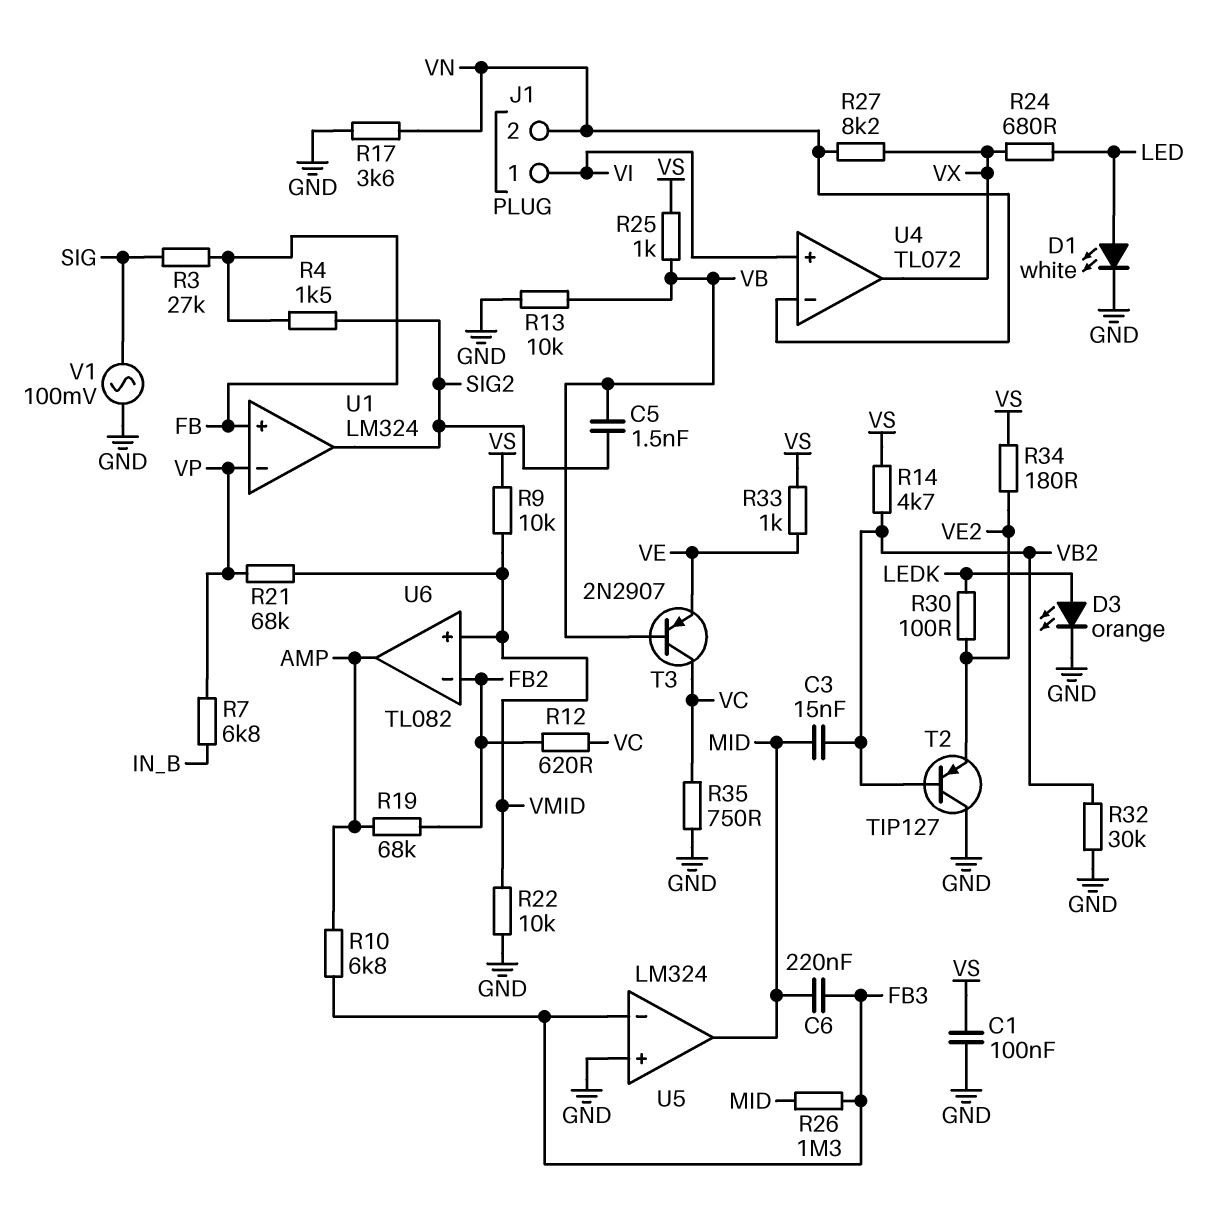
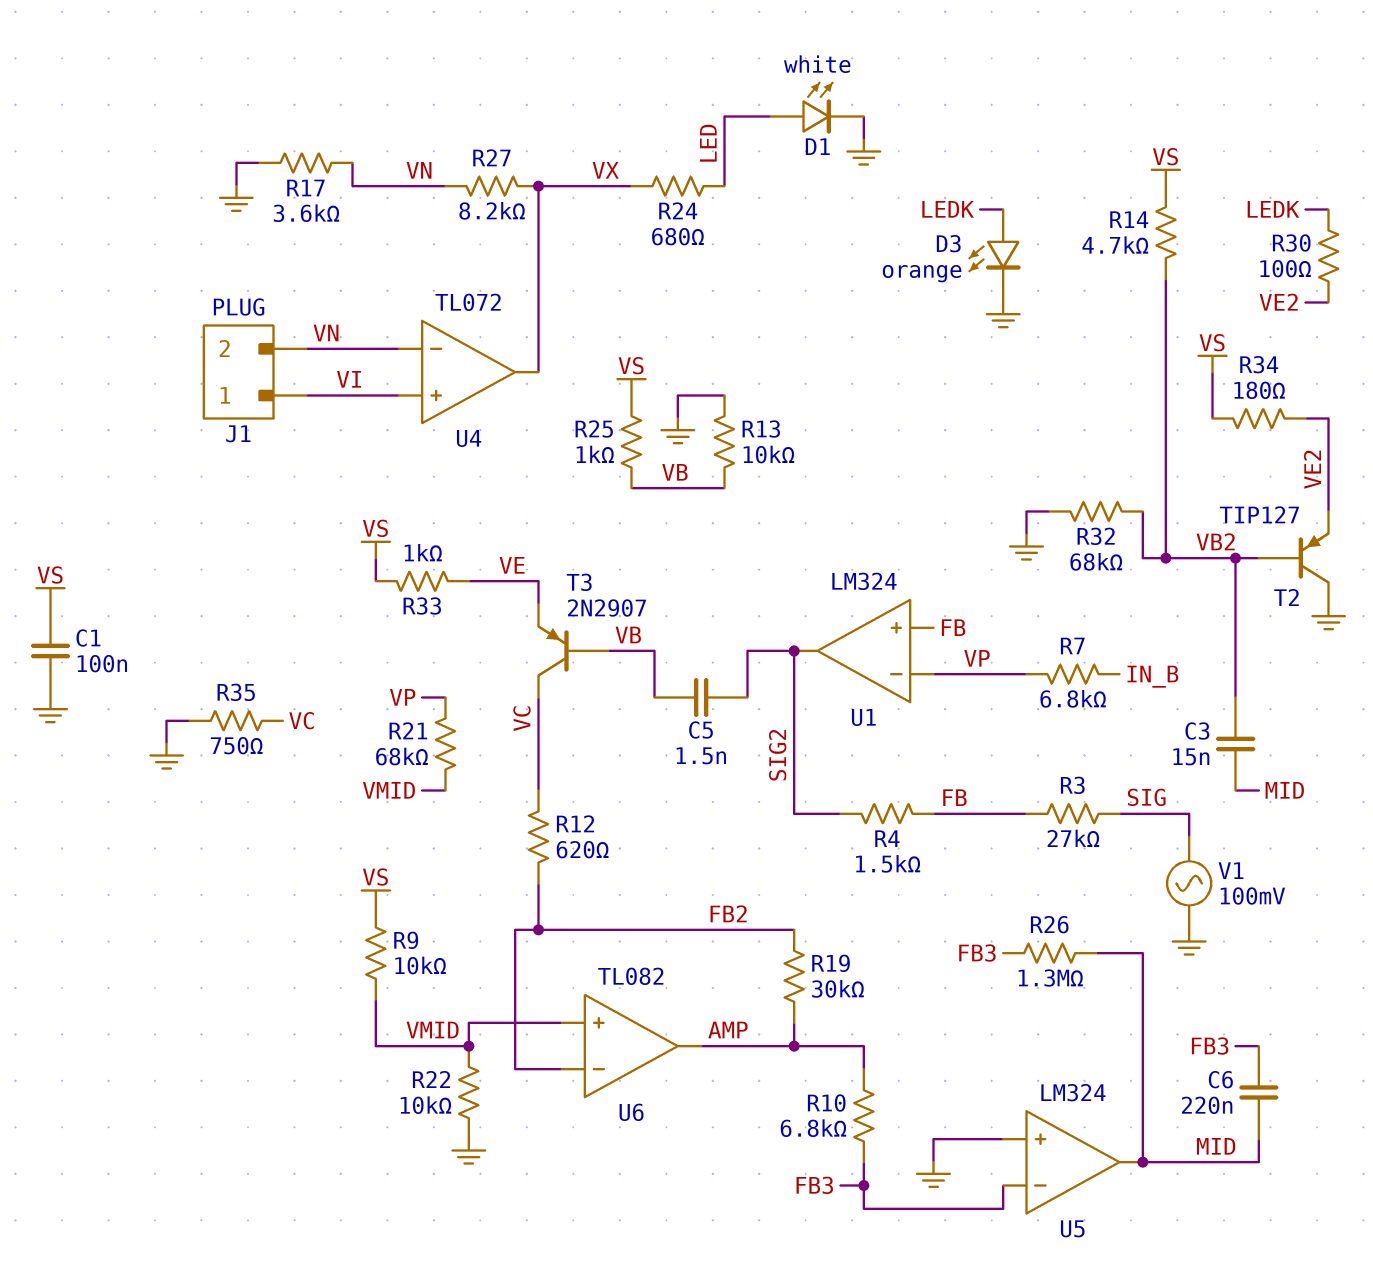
R19: 68k (AMP, FB2) -> 30k (AMP, FB2)
R32: 30k (GND, VB2) -> 68k (GND, VB2)

